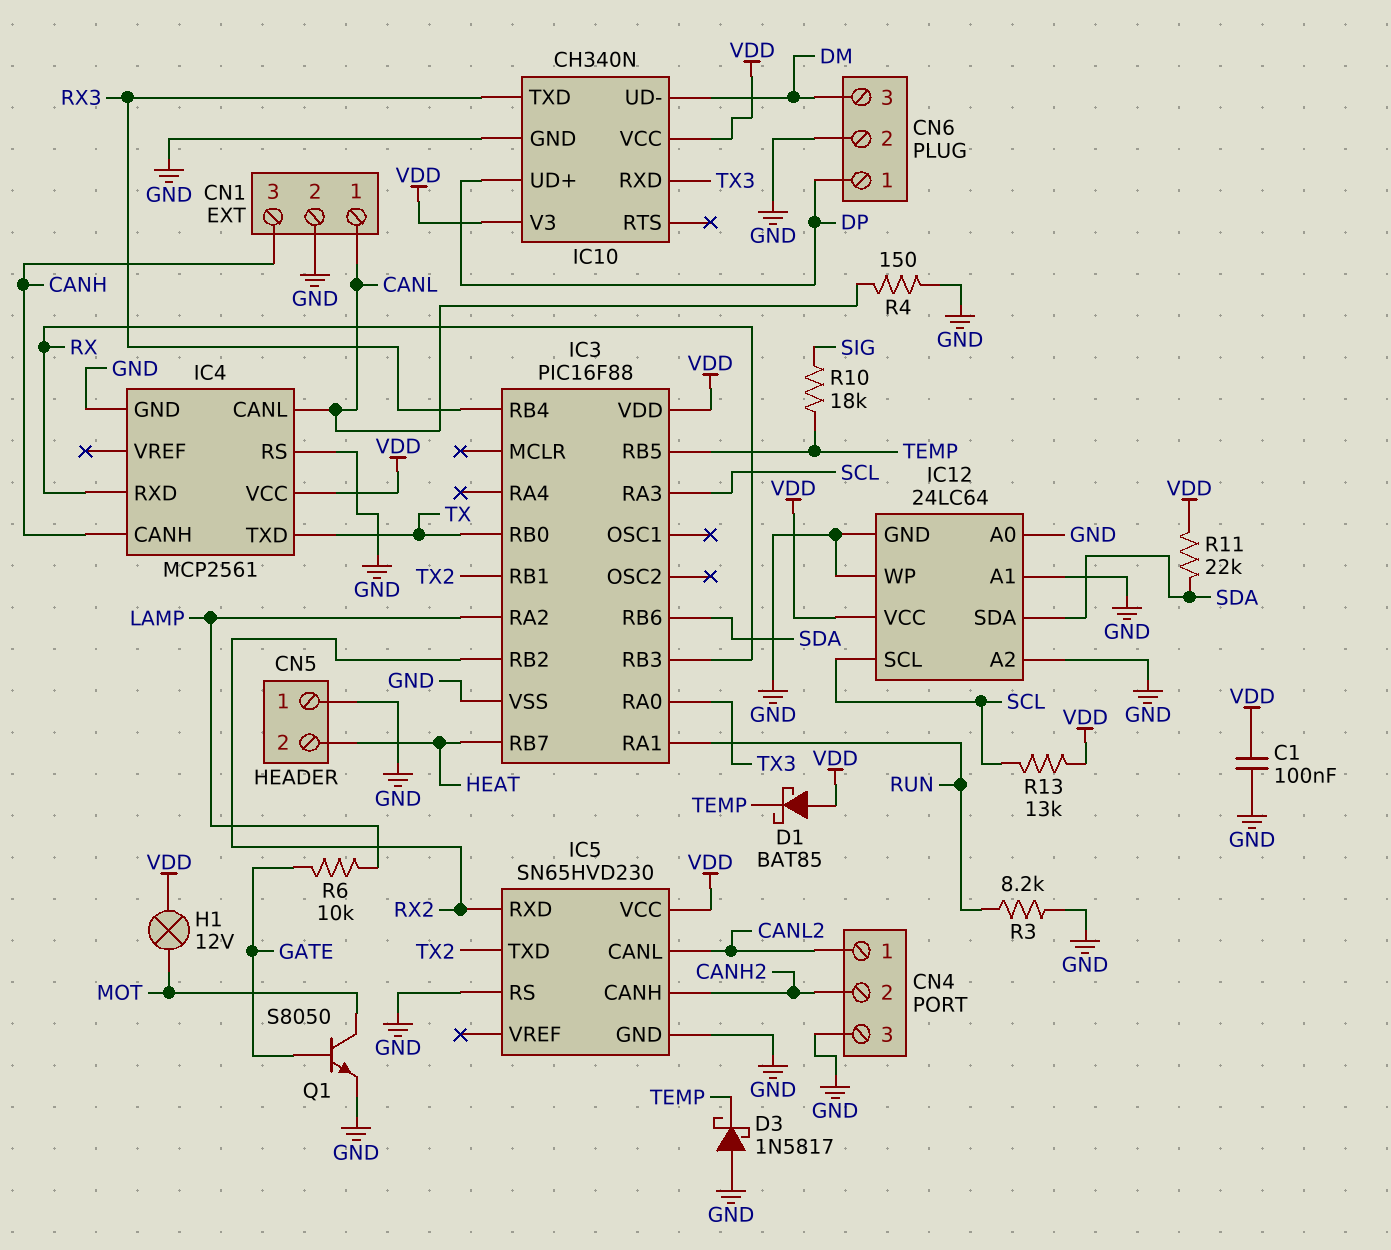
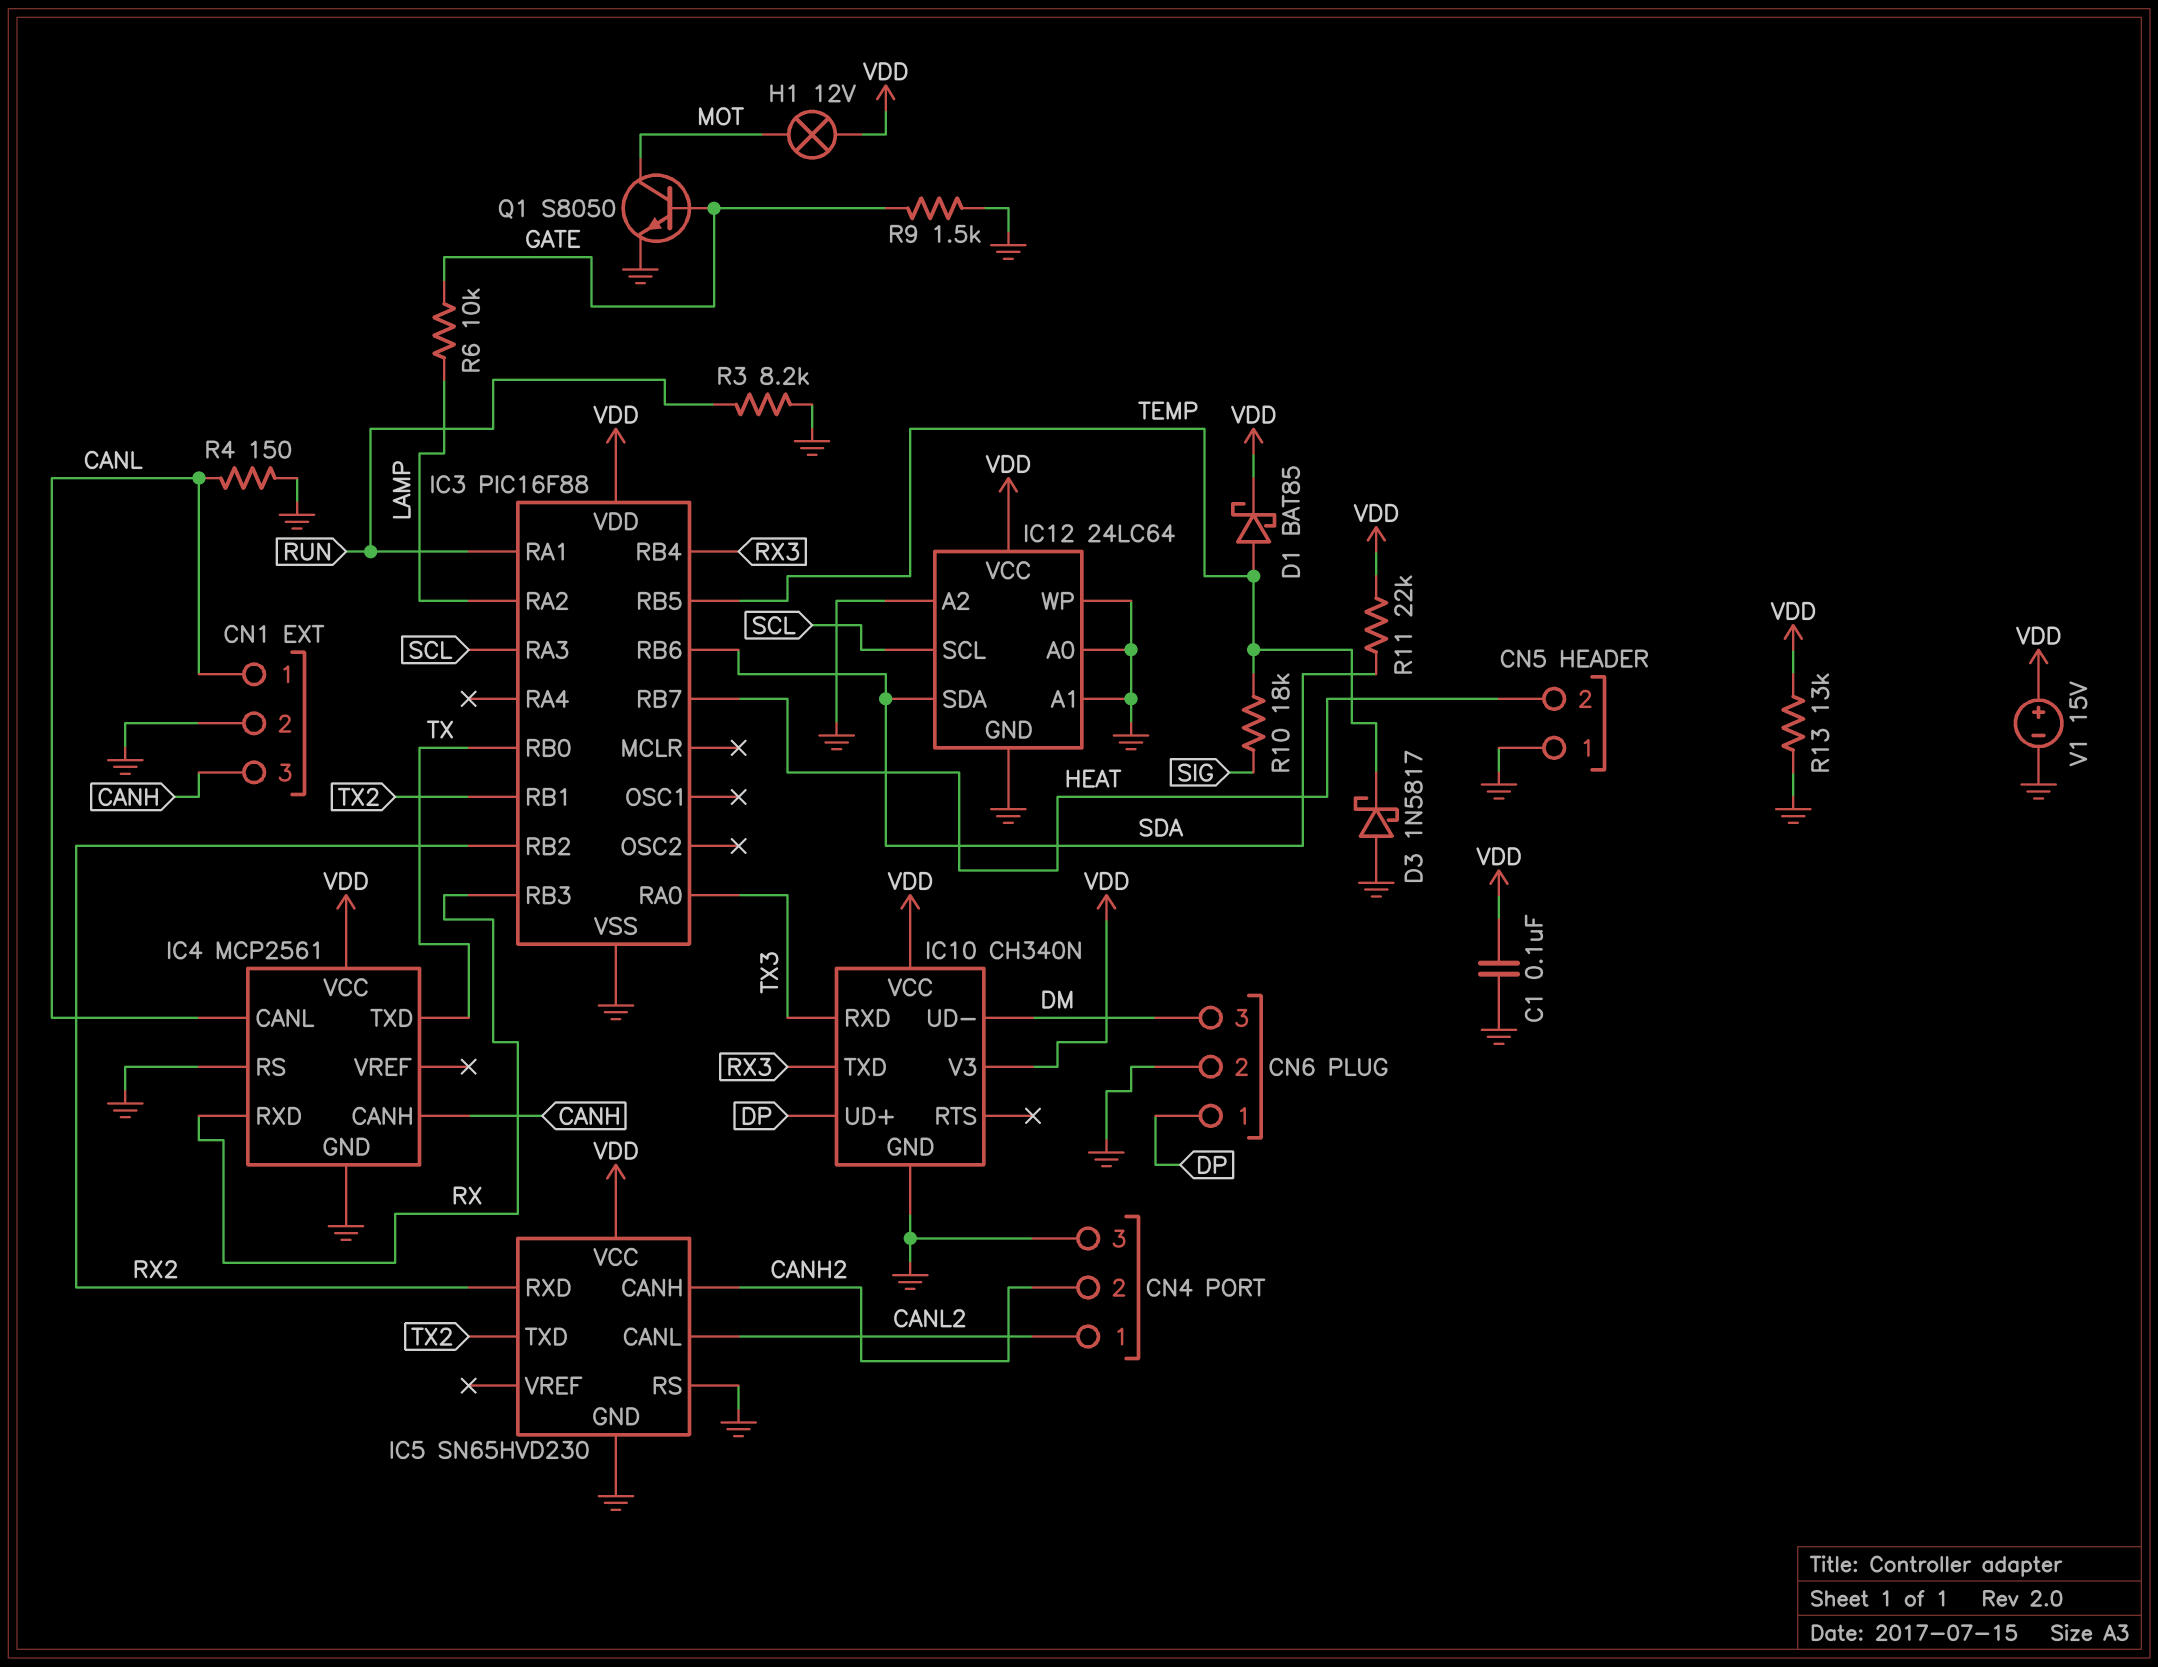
D1: schottky BAT85 (A VDD, K TEMP) -> schottky BAT85 (A TEMP, K VDD)
R9: none -> 1.5k (GATE, GND)
R13: 13k (SCL, VDD) -> 13k (GND, VDD)
V1: none -> 15V (plus VDD, minus GND)

